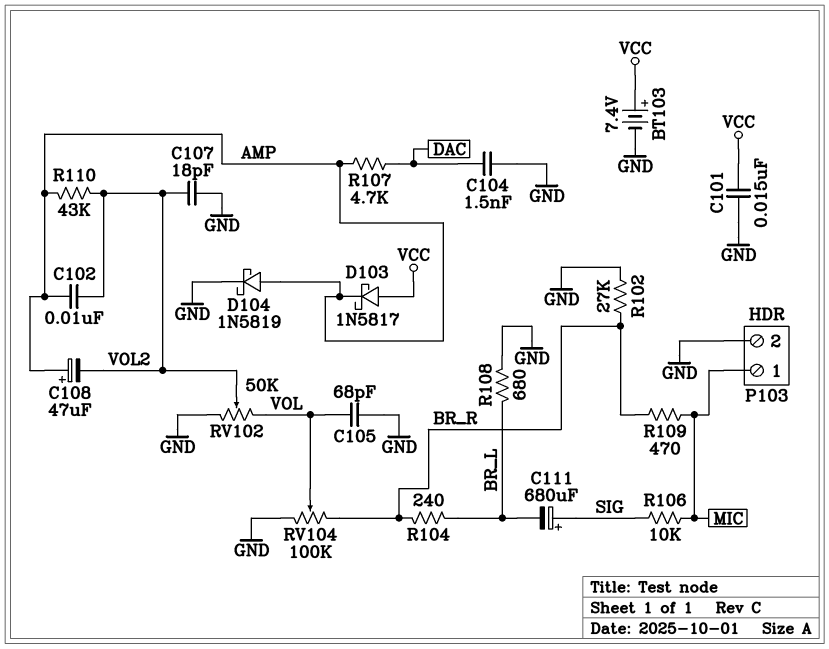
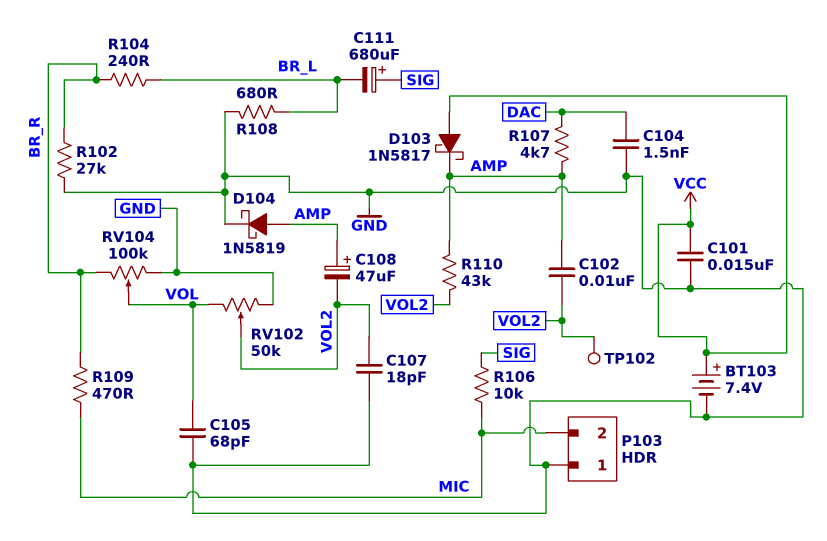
P103 pin 1: MIC -> GND
P103 pin 2: GND -> MIC
TP102: none -> test point (VOL2)

